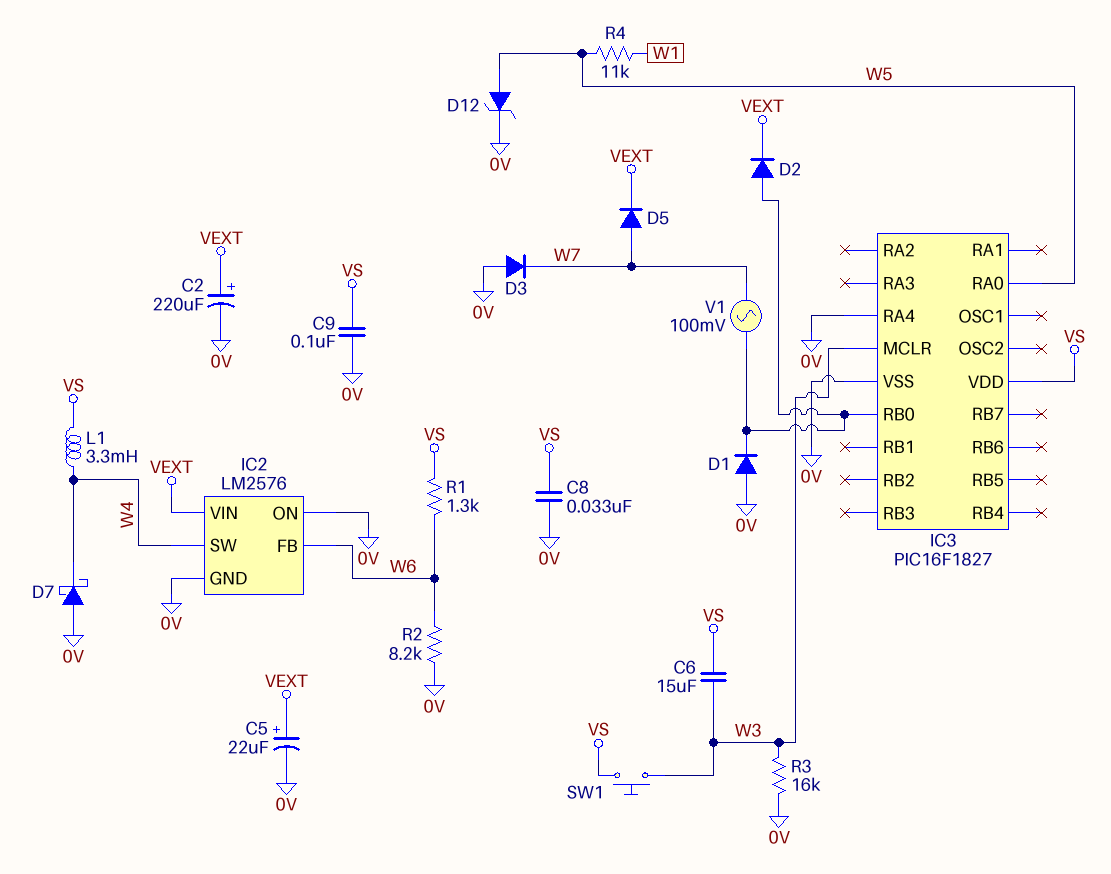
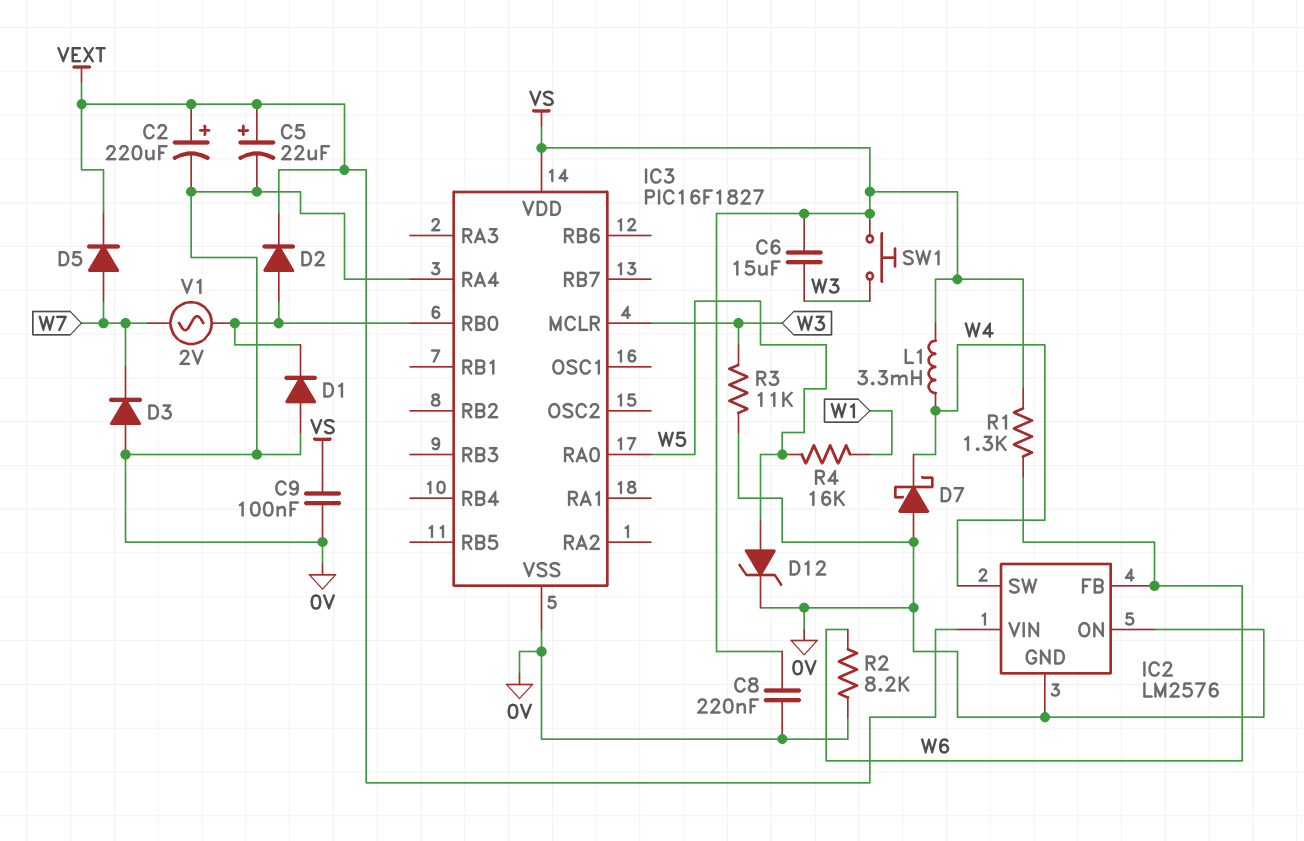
C8: 33nF (0V, VS) -> 220nF (0V, VS)
R3: 16k (0V, W3) -> 11k (0V, W3)
R4: 11k (W1, W5) -> 16k (W1, W5)
V1: AC 100mV (IC3/RB0, W7) -> AC 2V (IC3/RB0, W7)

